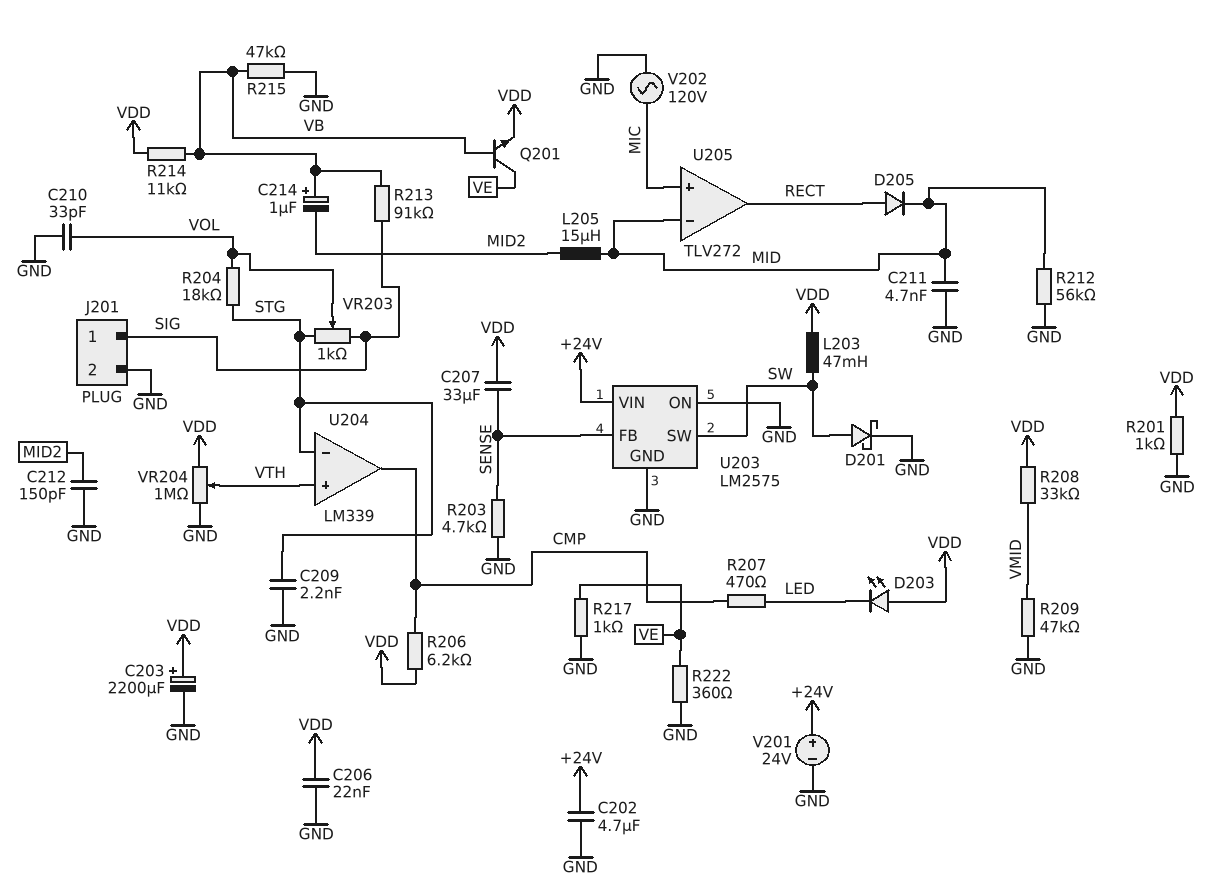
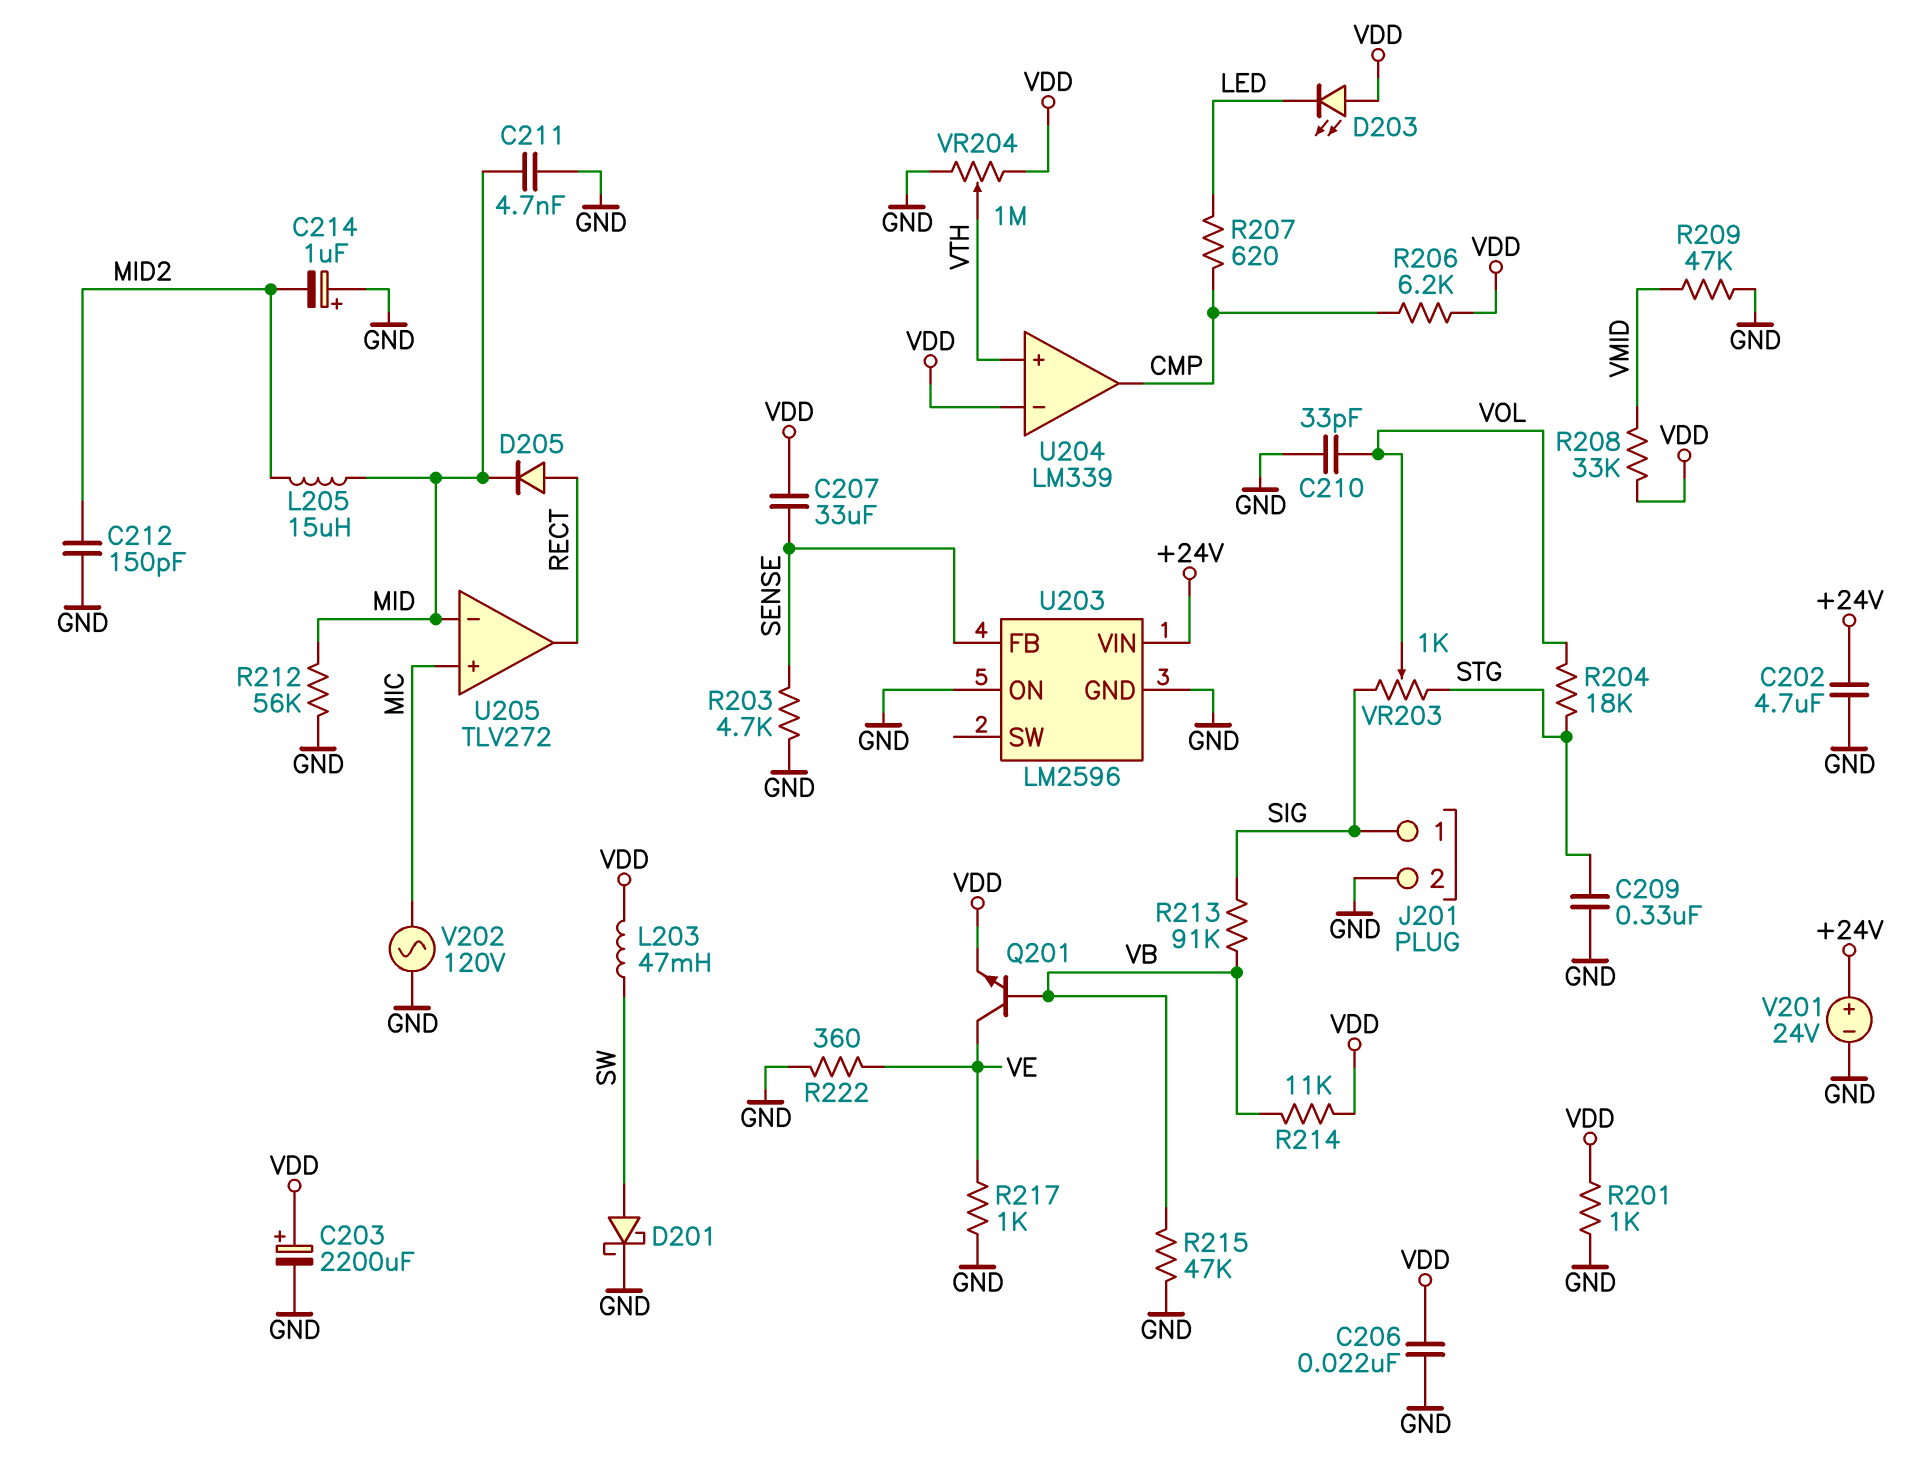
C209: 2.2nF (GND, STG) -> 330nF (GND, STG)
C214: 1uF (plus VB, minus MID2) -> 1uF (plus GND, minus MID2)
R207: 470 (CMP, LED) -> 620 (CMP, LED)
U203: LM2575 -> LM2596
U203 pin SW: SW -> none
U204 pin in-: STG -> VDD

